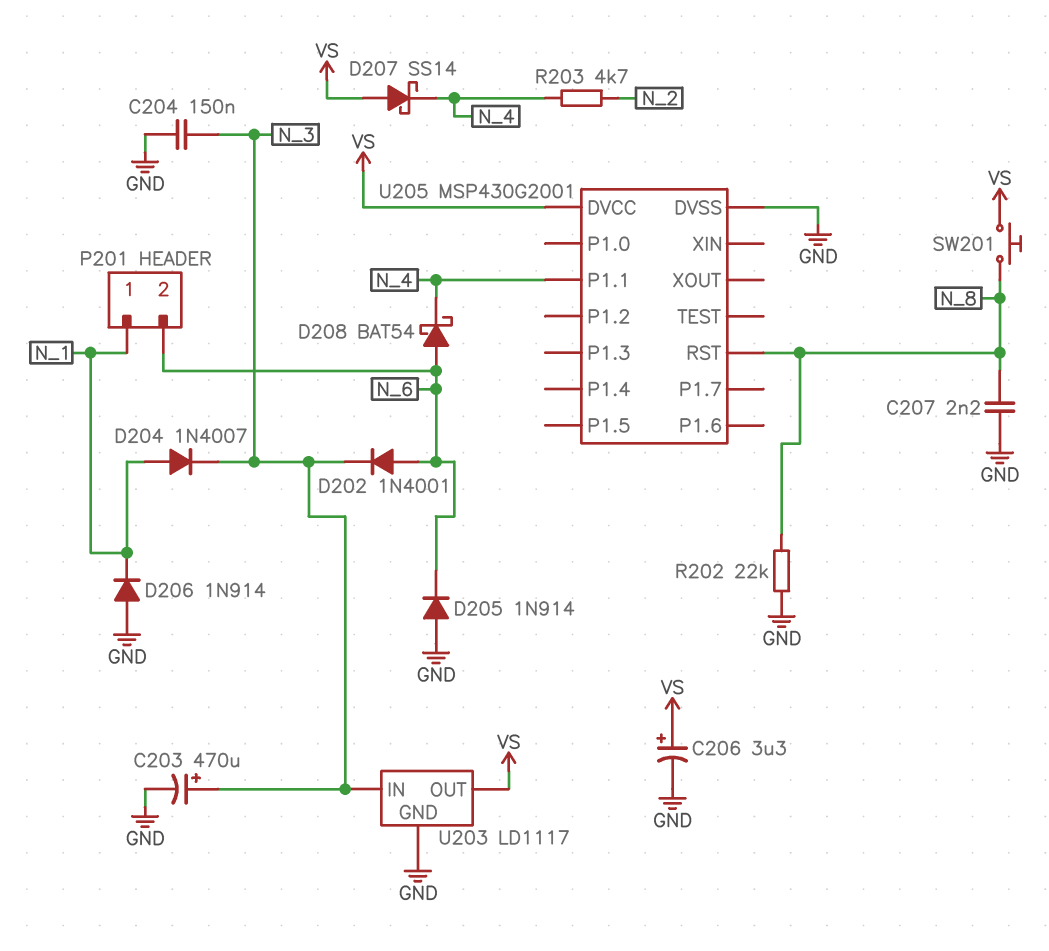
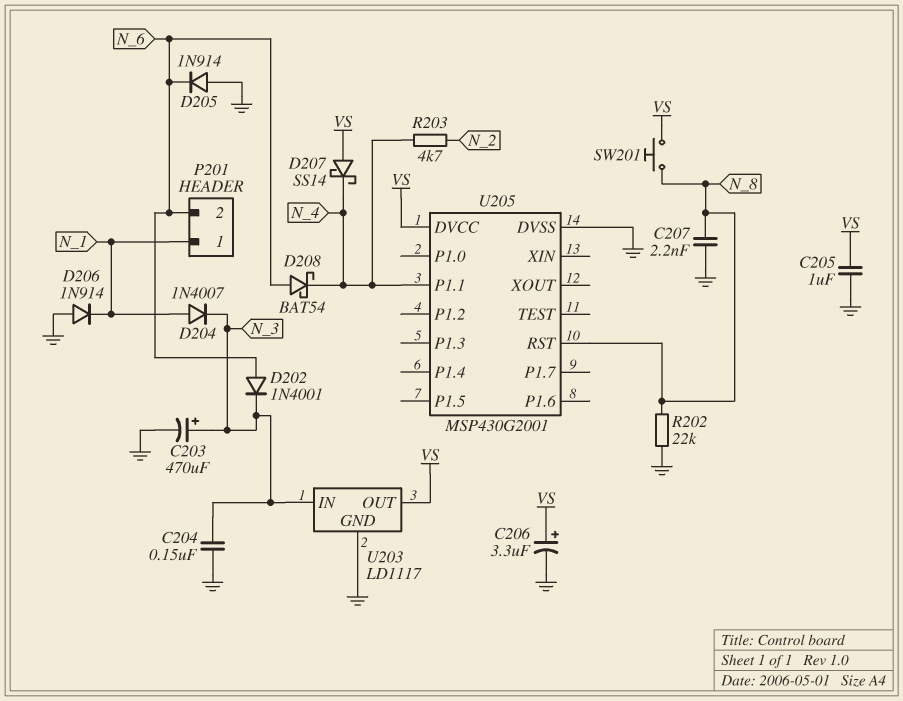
C205: none -> 1uF (GND, VS)

